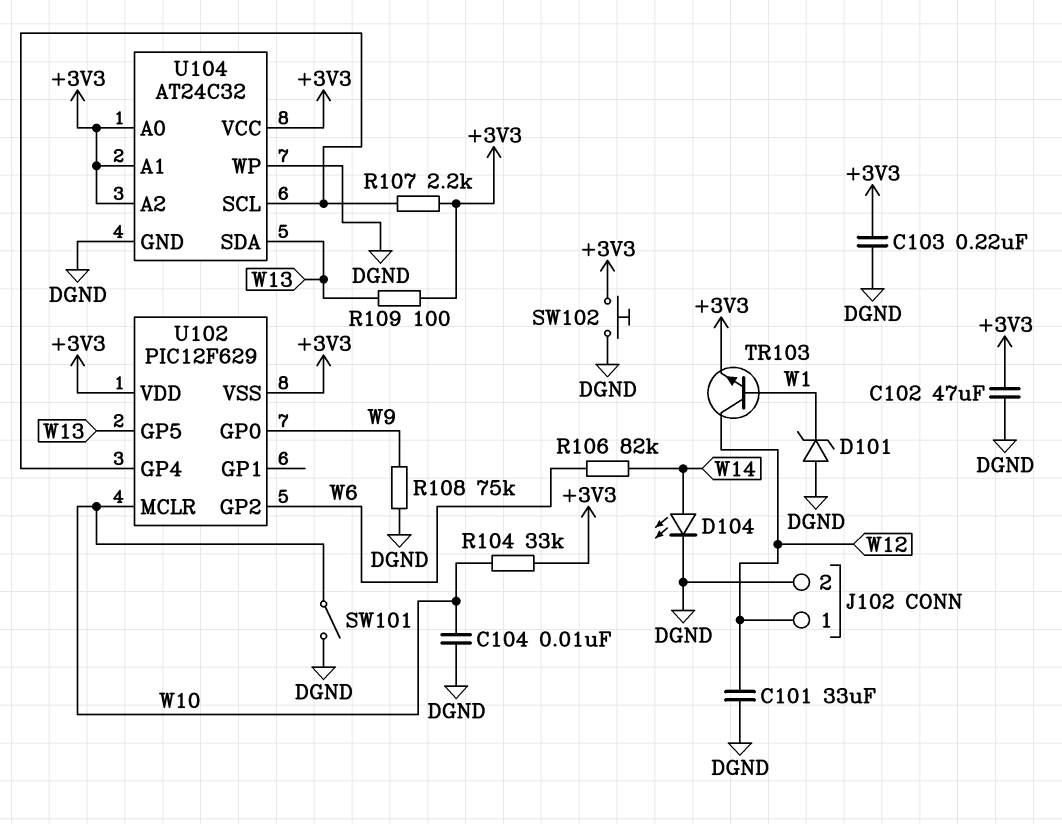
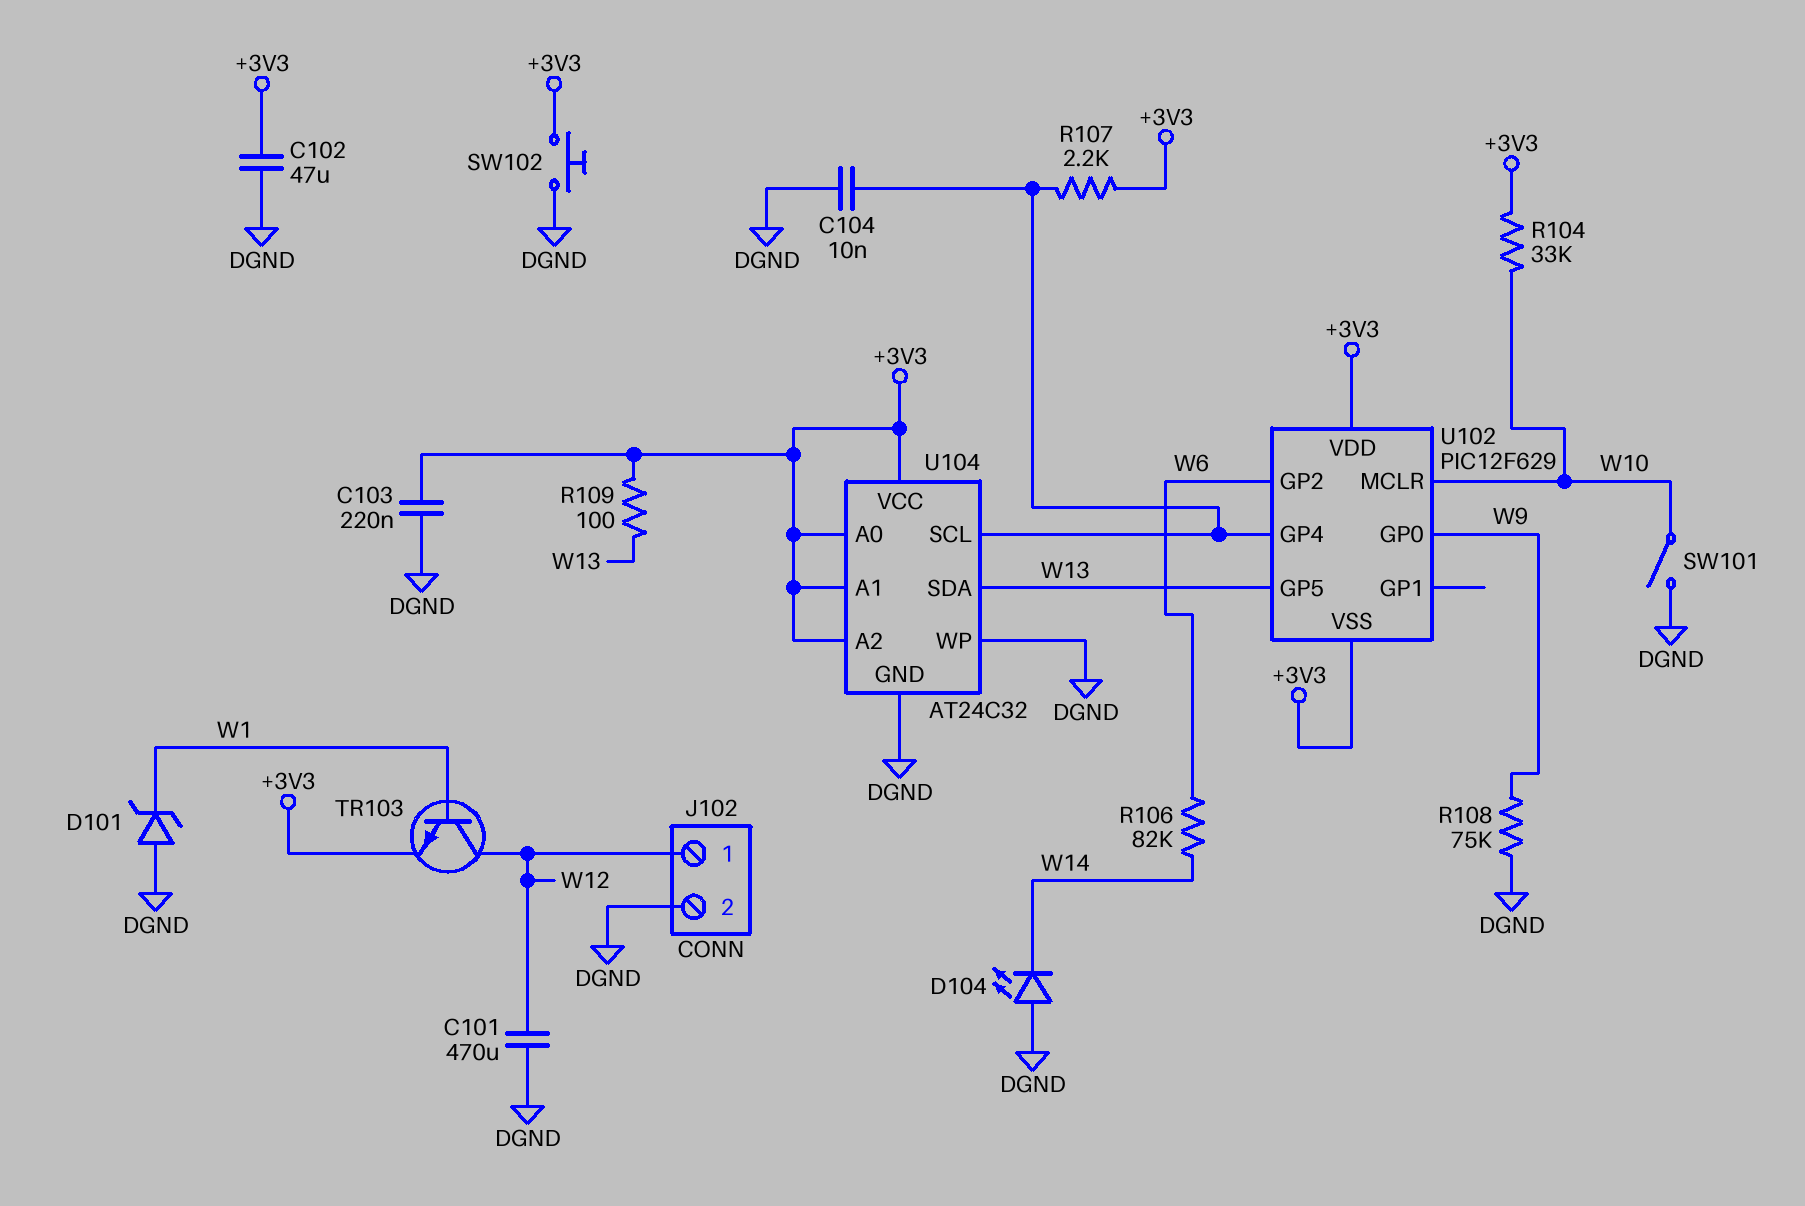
C101: 33uF (DGND, W12) -> 470uF (DGND, W12)
C104: 10nF (DGND, W10) -> 10nF (DGND, U102/GP4)
D104: LED (A W14, K DGND) -> LED (A DGND, K W14)

